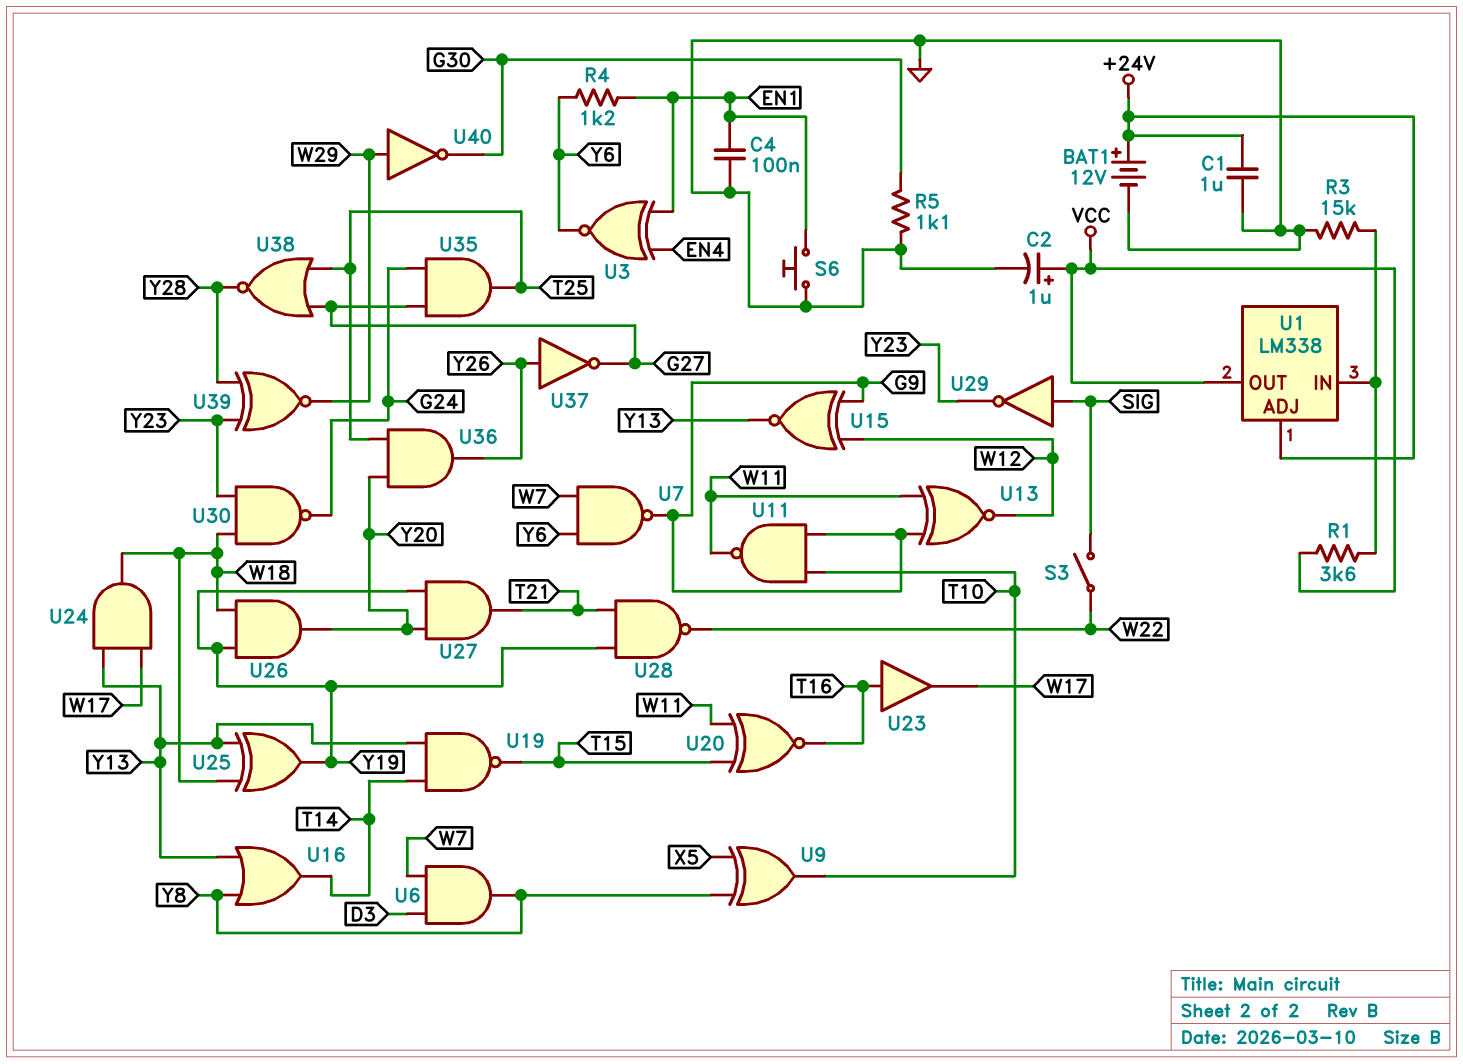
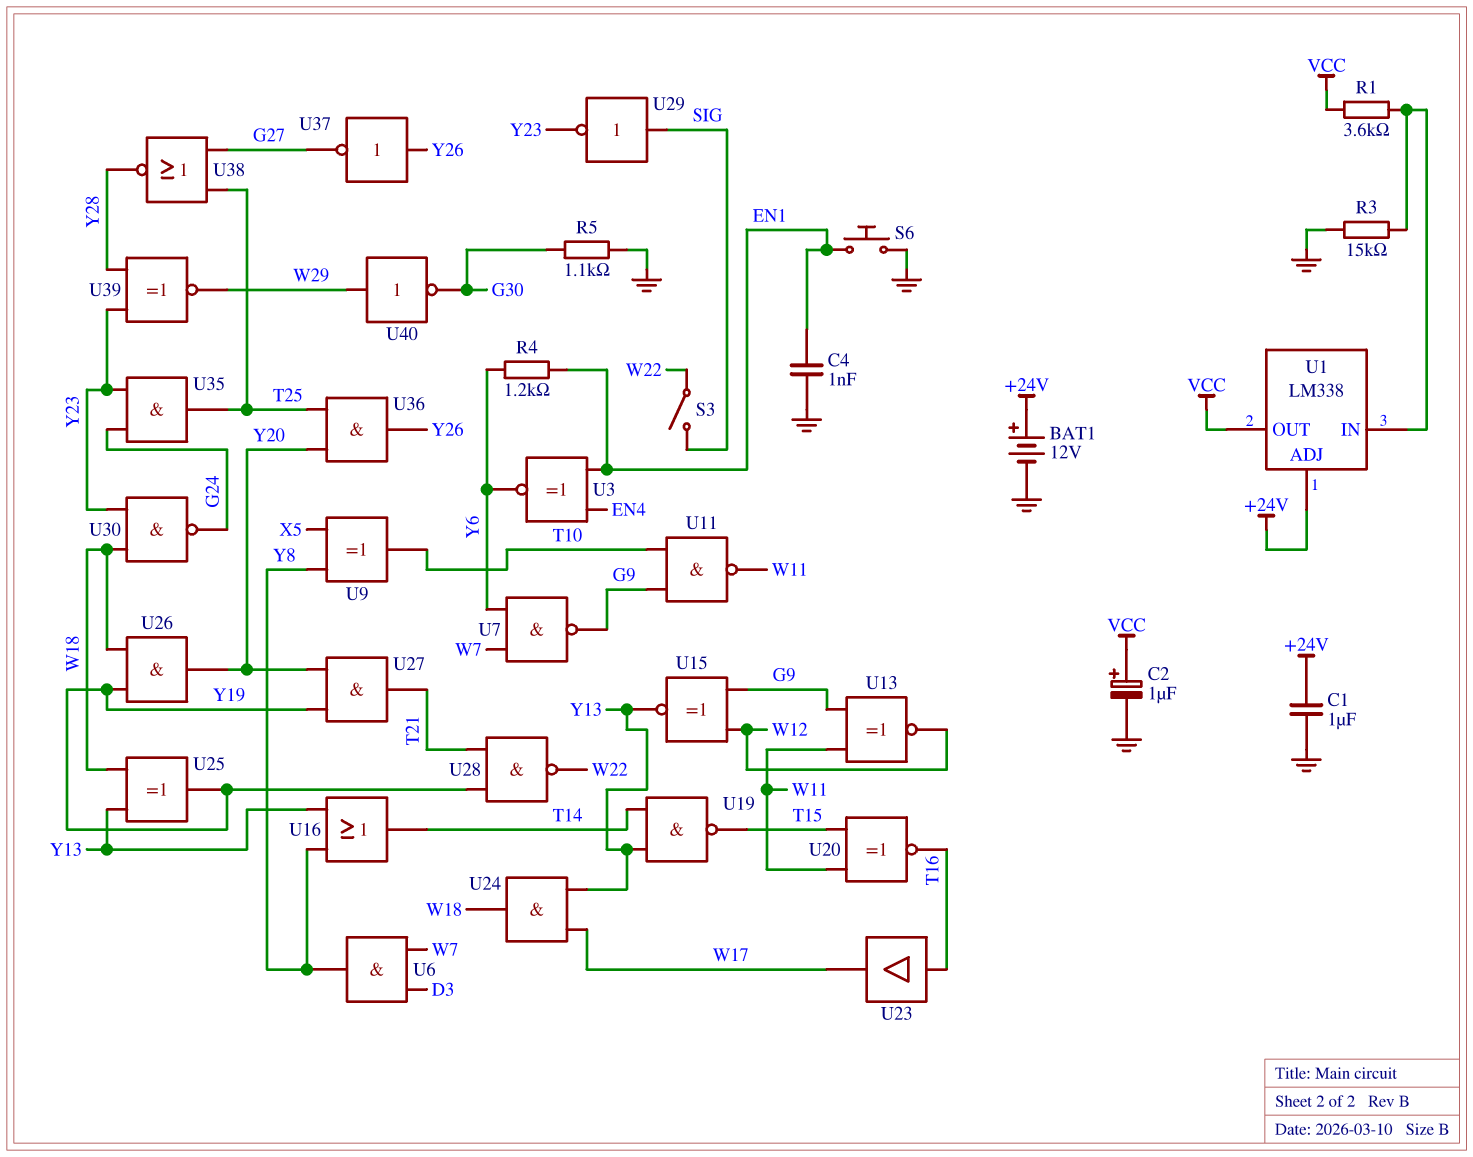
C4: 100nF (EN1, GND) -> 1nF (EN1, GND)
U35: AND (in G24, in G27, out T25) -> AND (in G24, in Y23, out T25)

